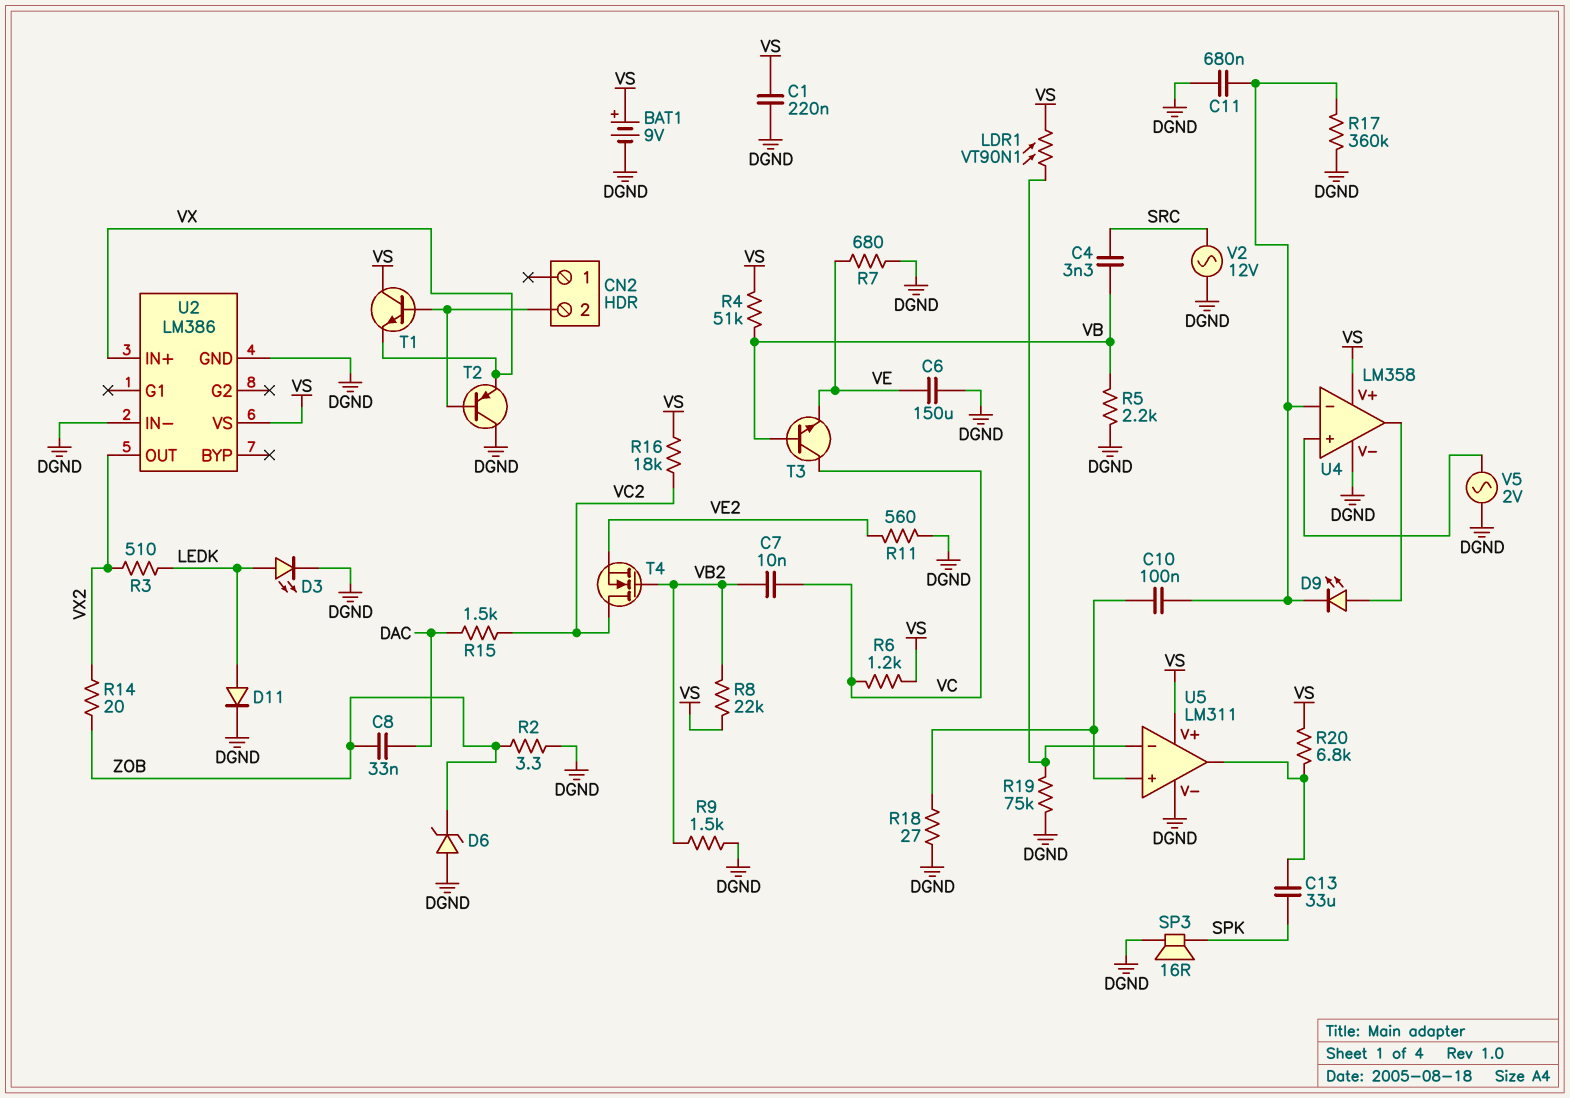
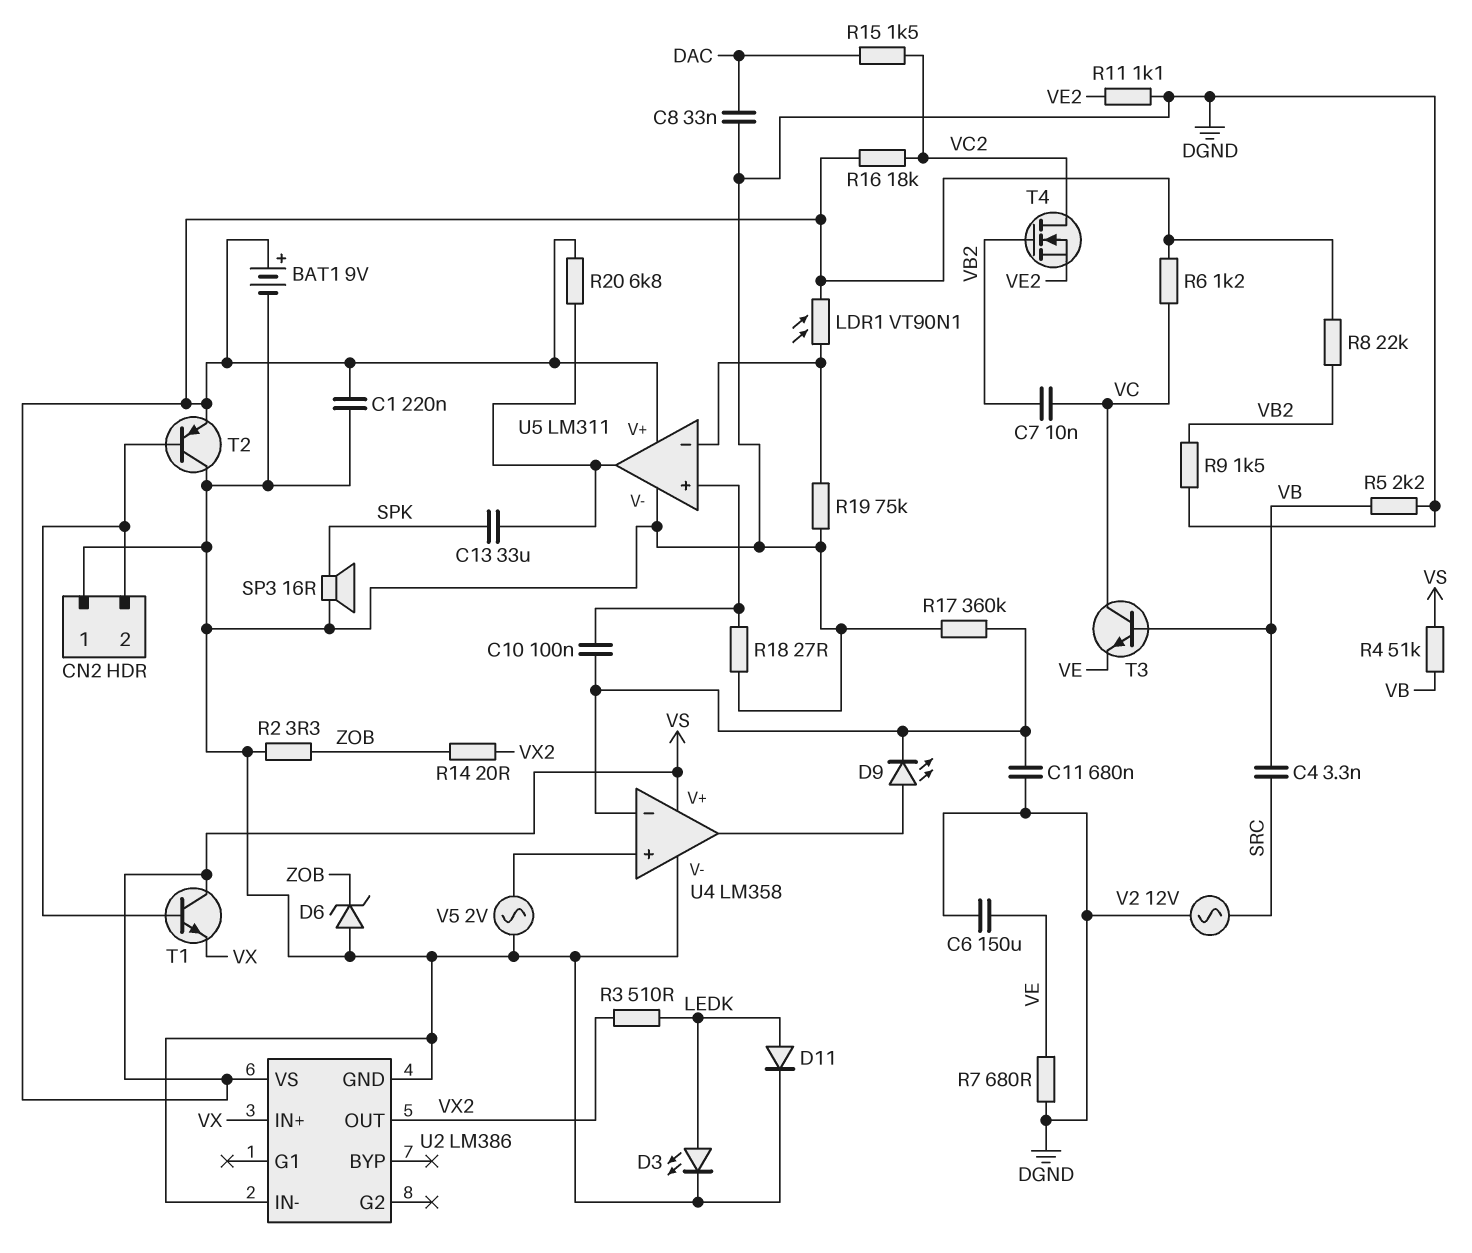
C8: 33nF (DAC, ZOB) -> 33nF (DAC, DGND)
CN2 pin 1: none -> DGND
R11: 560 (DGND, VE2) -> 1.1k (DGND, VE2)
T2: PNP (B CN2/2, C DGND, E VX) -> PNP (B CN2/2, C DGND, E VS)

